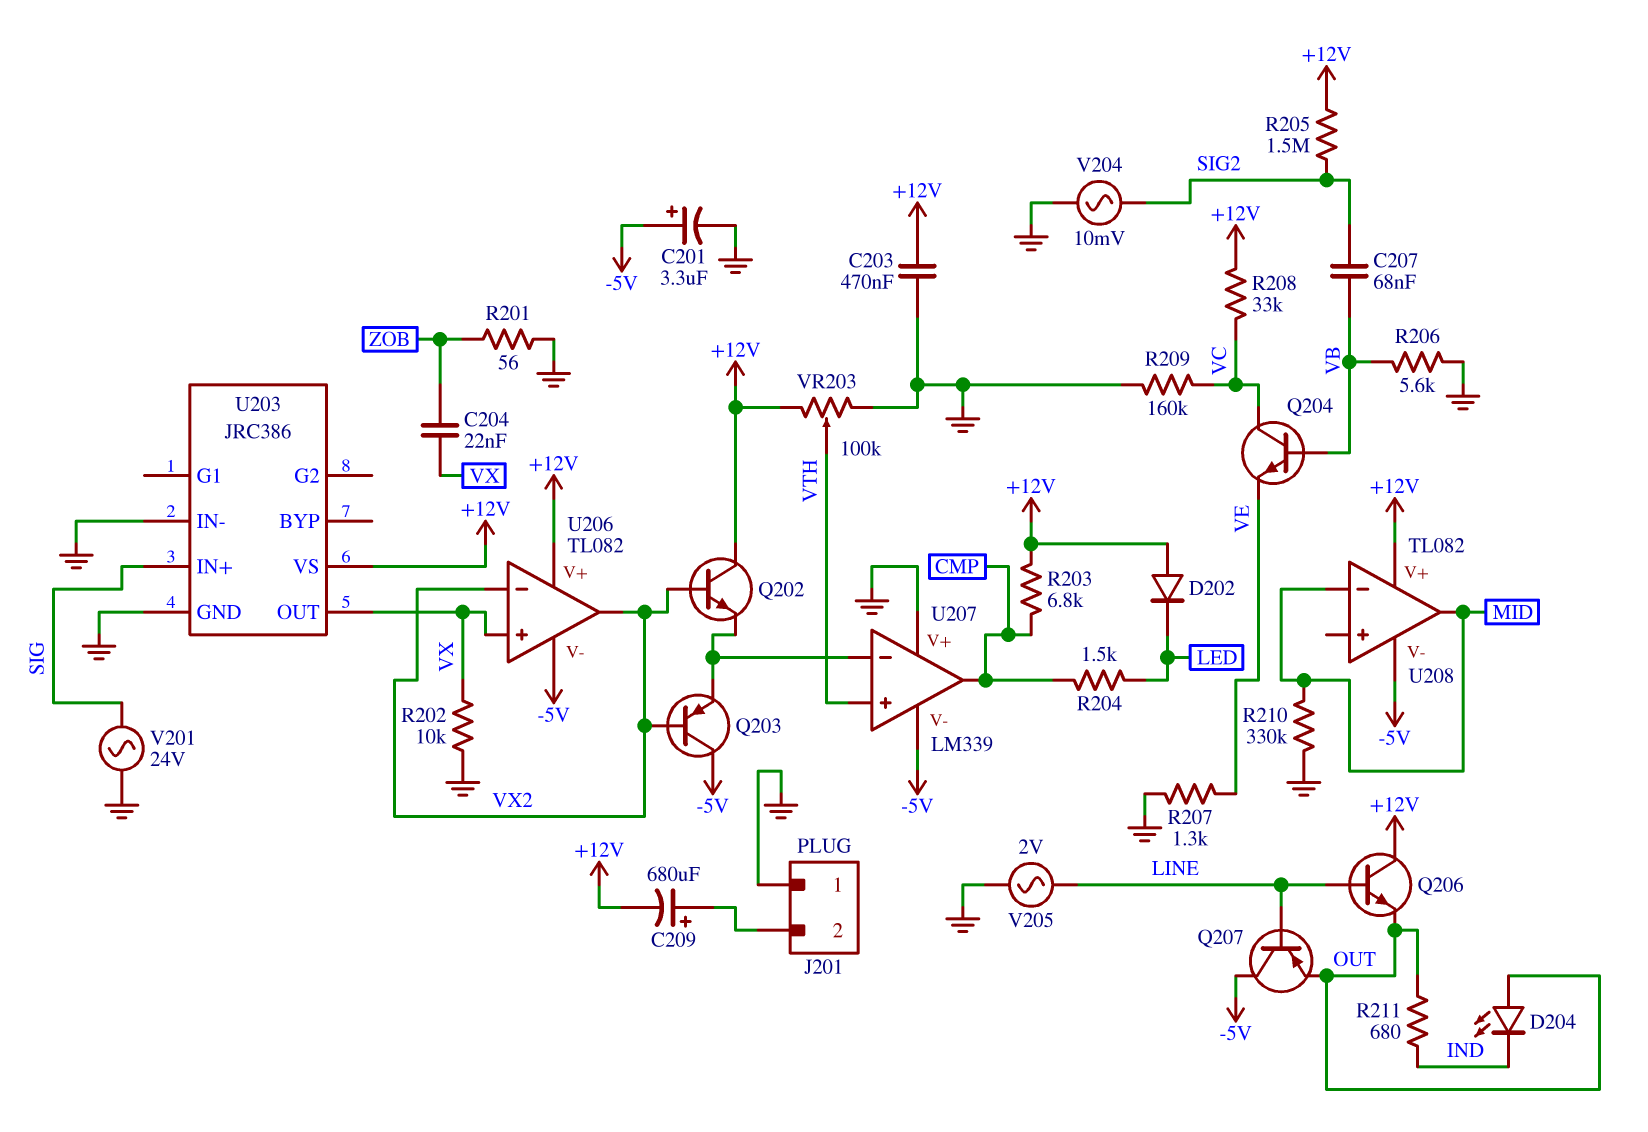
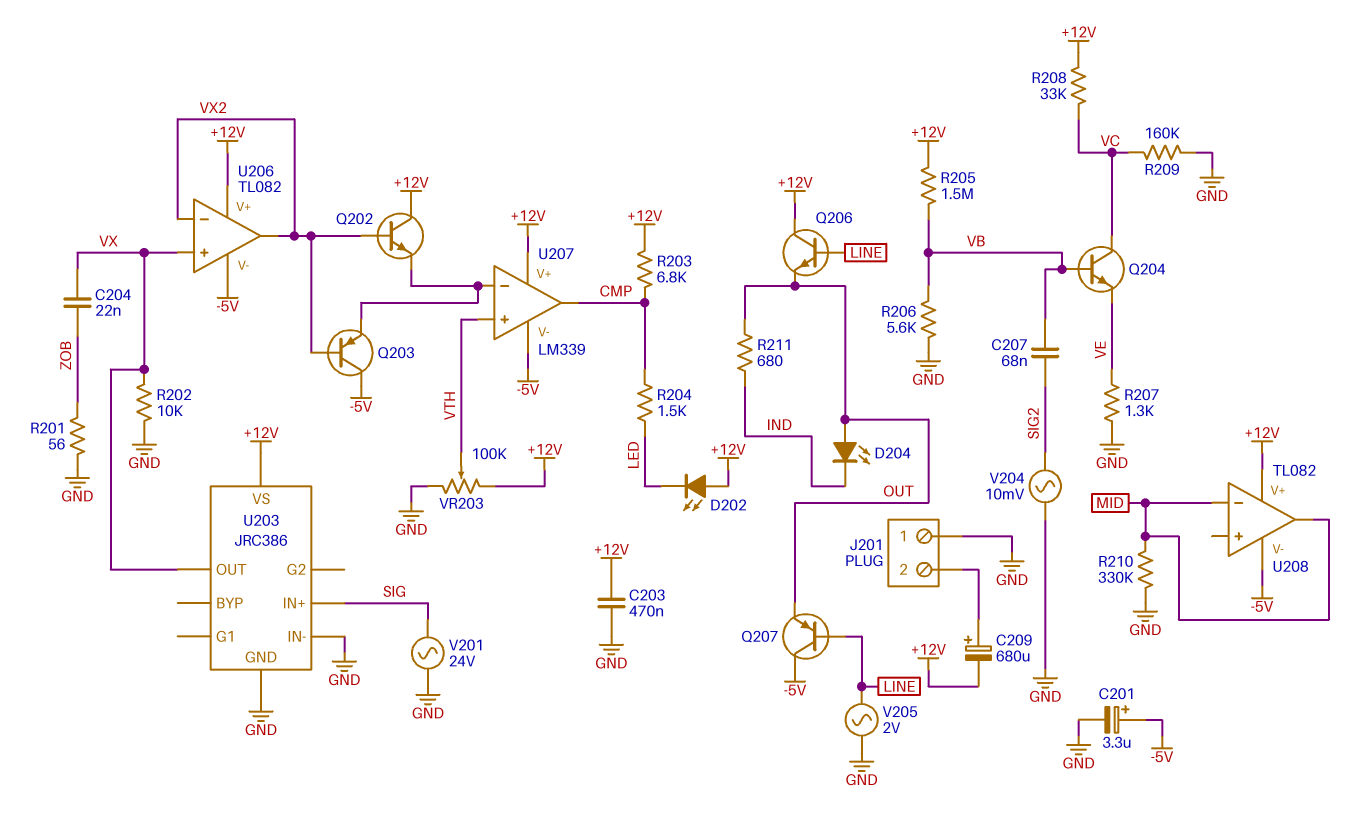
D202: diode (A +12V, K LED) -> LED (A +12V, K LED)
R205: 1.5M (+12V, SIG2) -> 1.5M (+12V, VB)
U207 pin V+: GND -> +12V

